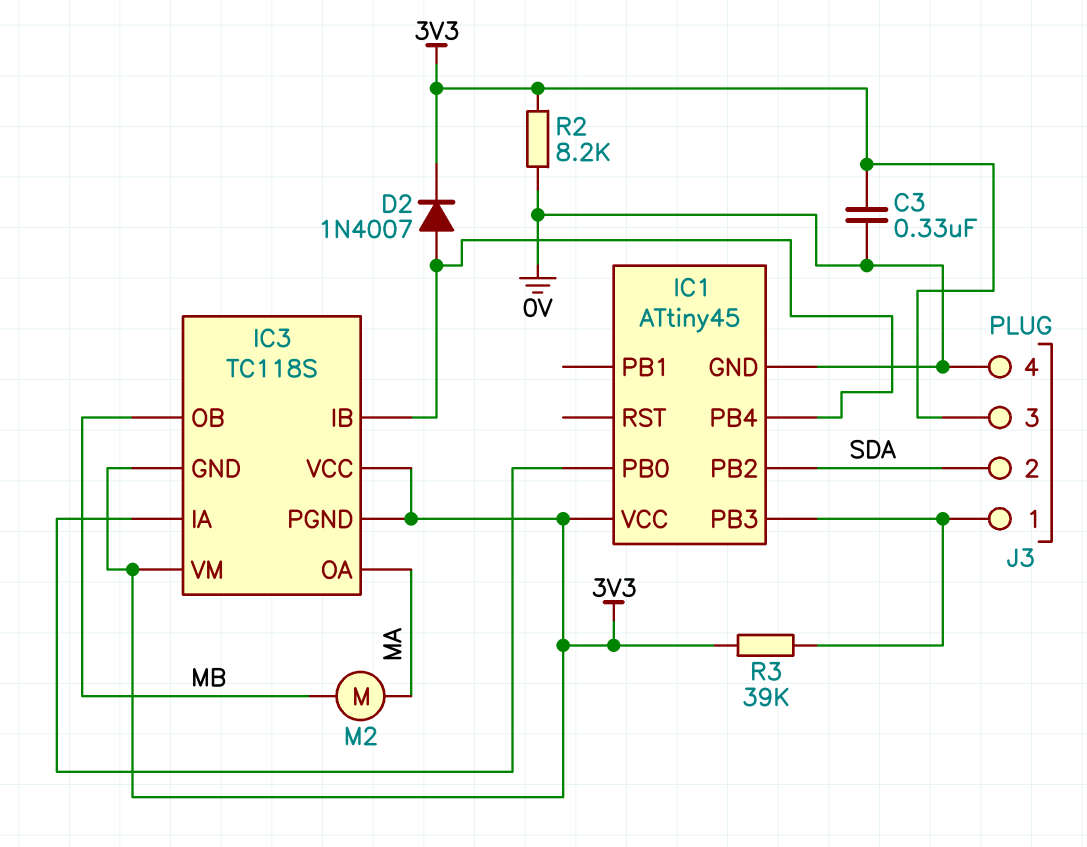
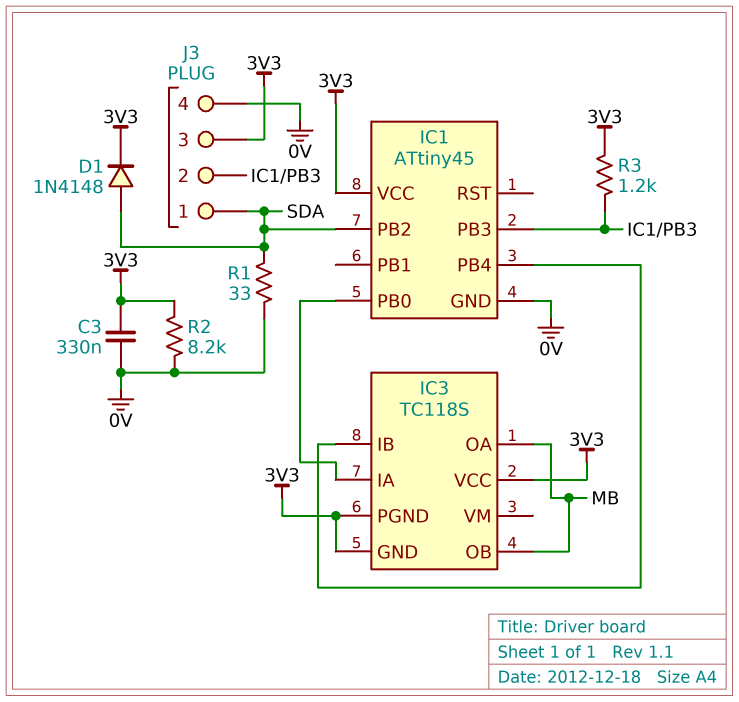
D1: none -> diode 1N4148 (A SDA, K 3V3)
D2: diode 1N4007 (A IC1/PB4, K 3V3) -> none
IC3 pin OA: MA -> MB
IC3 pin VM: 3V3 -> none
J3 pin 1: IC1/PB3 -> SDA
J3 pin 2: SDA -> IC1/PB3
M2: motor (MA, MB) -> none
R1: none -> 33 (0V, SDA)
R3: 39k (3V3, IC1/PB3) -> 1.2k (3V3, IC1/PB3)

